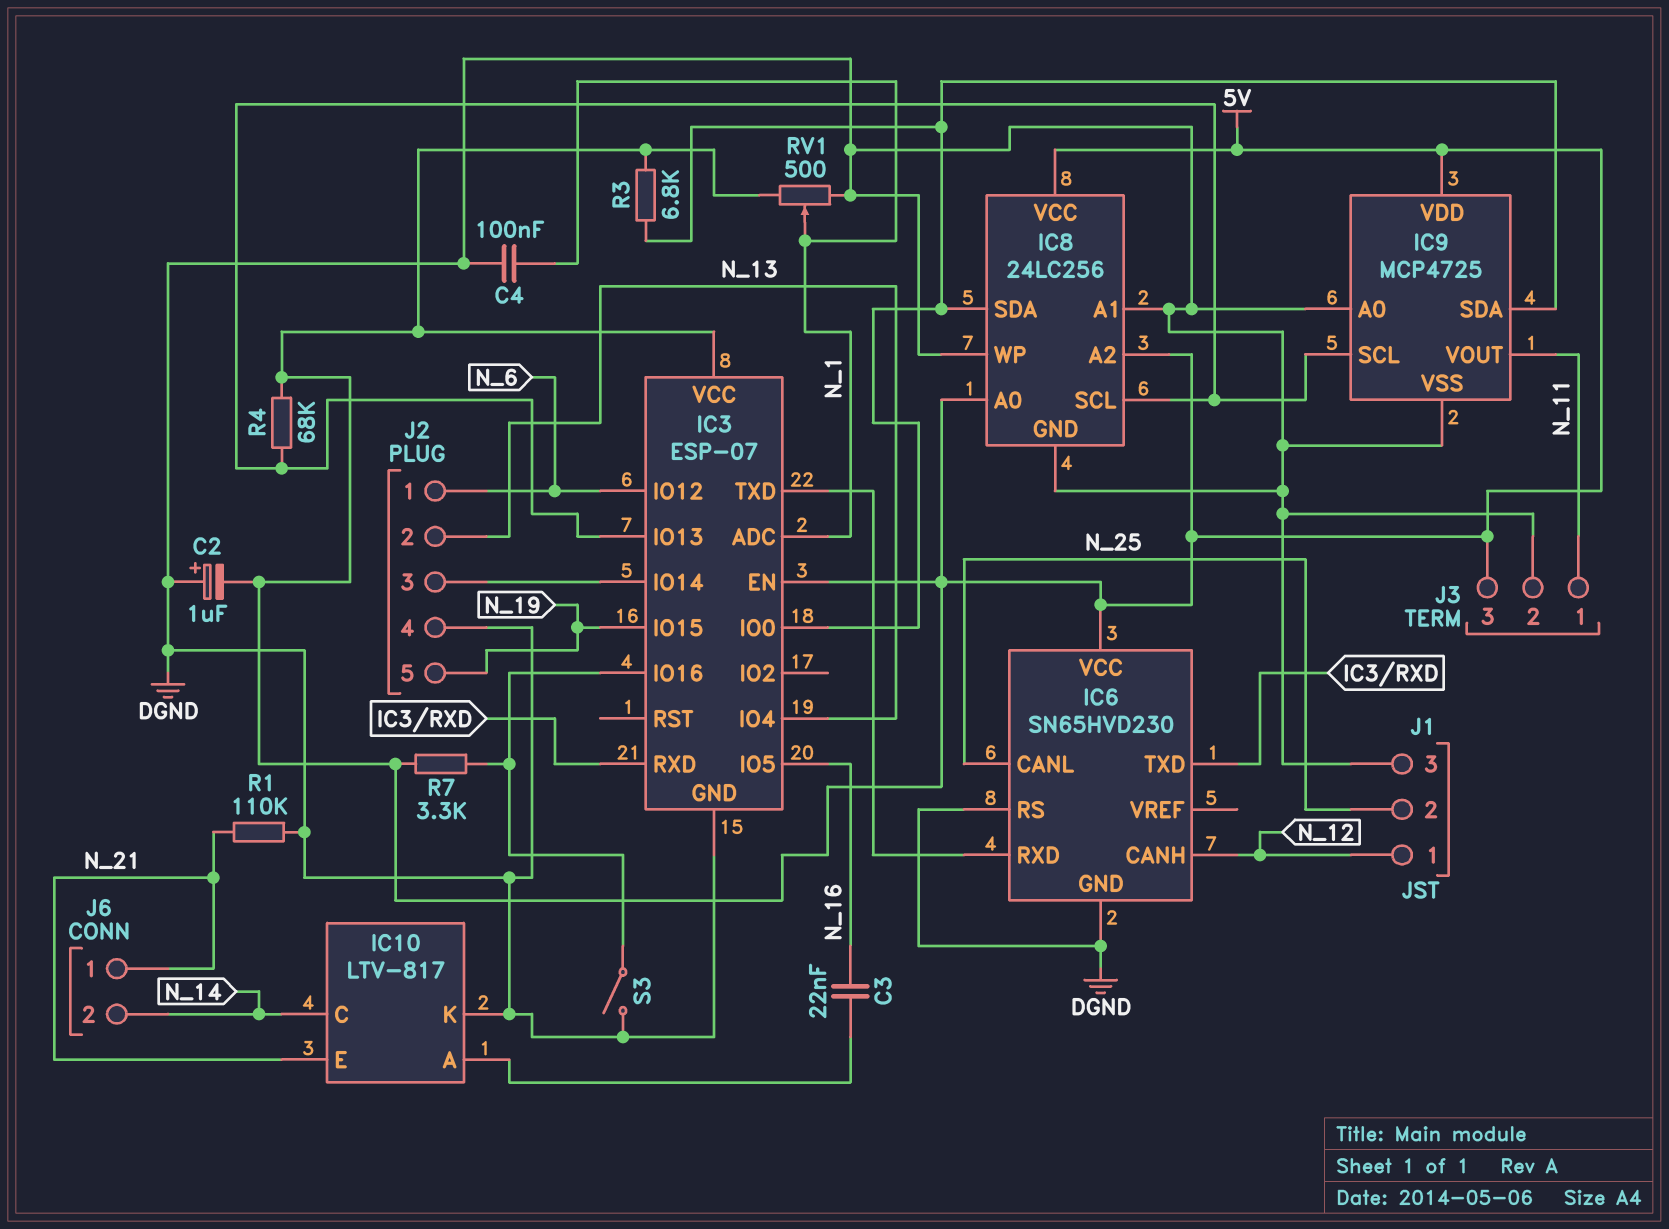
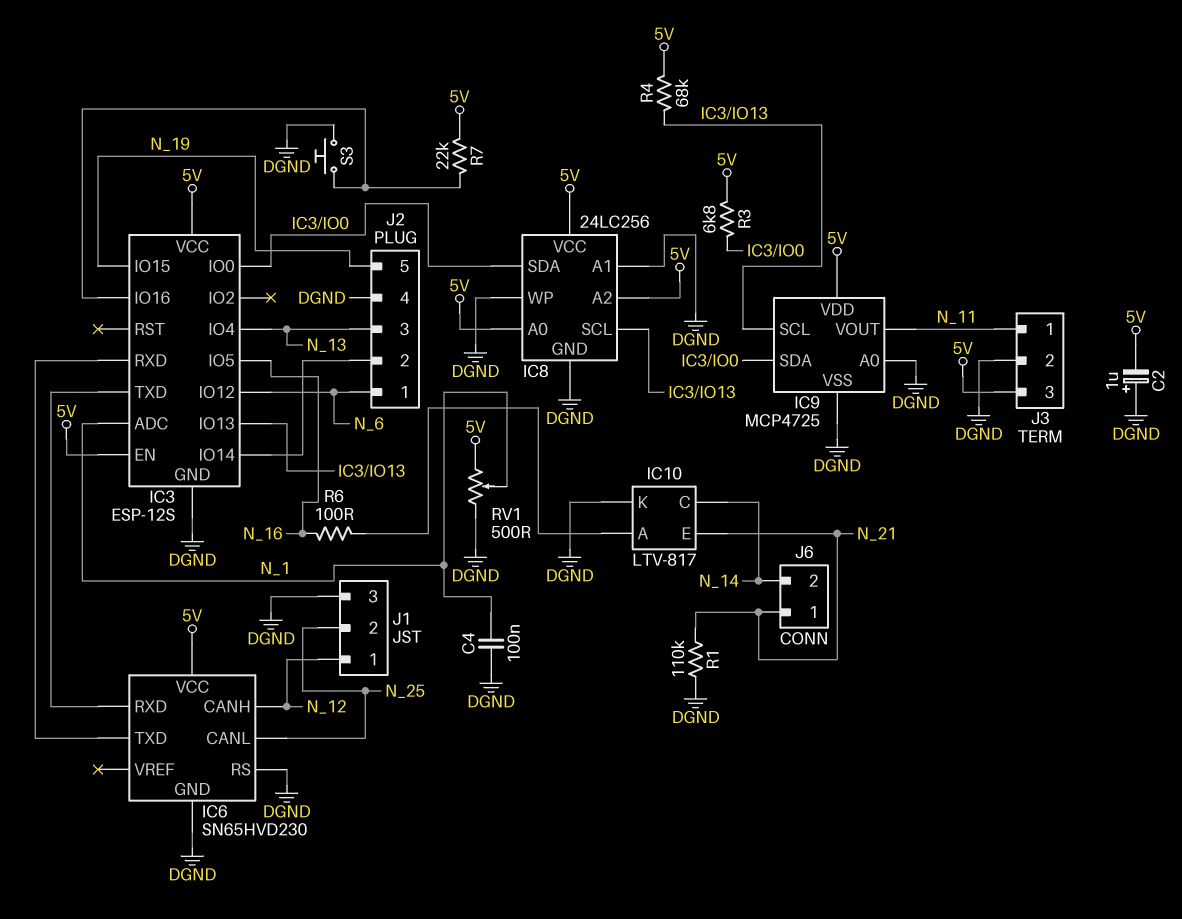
C3: 22nF (IC10/A, N_16) -> none
IC3: ESP-07 -> ESP-12S
J2 pin 2: N_13 -> IC3/IO14
J2 pin 3: IC3/IO14 -> N_13
R6: none -> 100 (IC10/A, N_16)
R7: 3.3k (5V, IC3/IO16) -> 22k (5V, IC3/IO16)
S3: switch (DGND, IC3/IO16) -> button (DGND, IC3/IO16)

